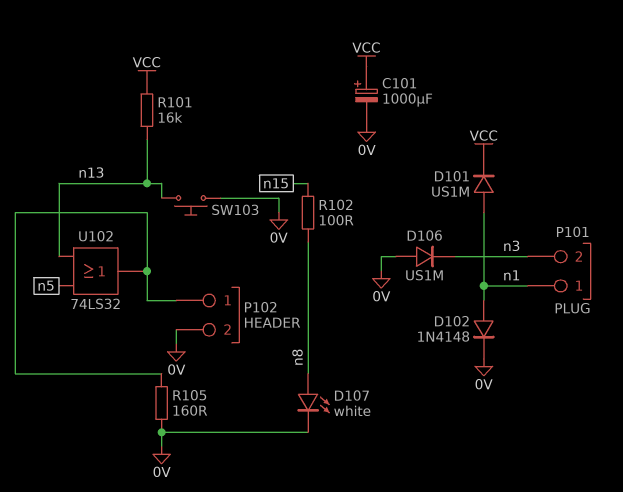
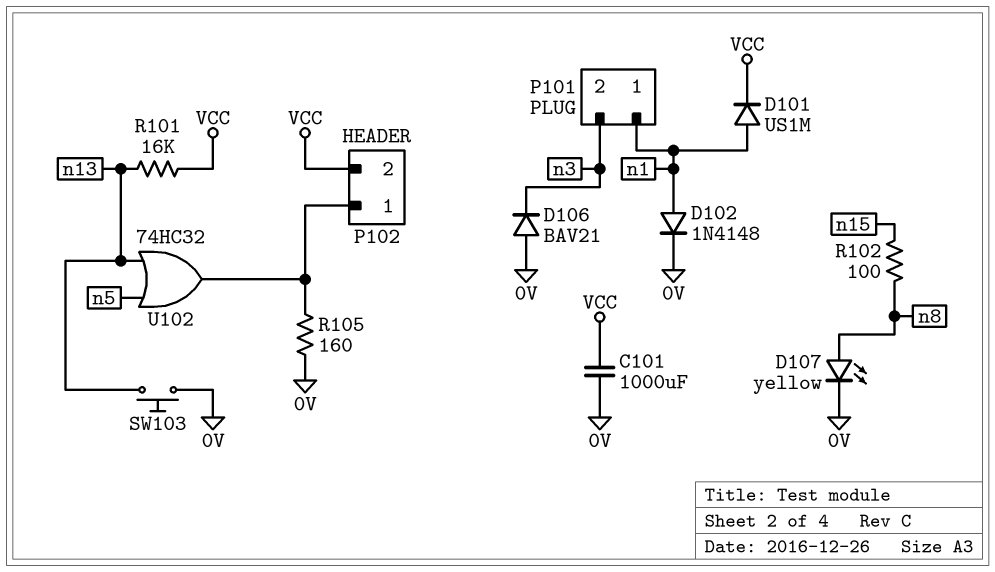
C101: 1000uF (plus VCC, minus 0V) -> 1000uF (0V, VCC)
D106: diode US1M (A 0V, K n3) -> diode BAV21 (A 0V, K n3)
D107: LED white (A n8, K 0V) -> LED yellow (A n8, K 0V)
P102 pin 2: 0V -> VCC
U102: OR 74LS32 (in n5, in n13, out P102/1) -> OR 74HC32 (in n5, in n13, out P102/1)

